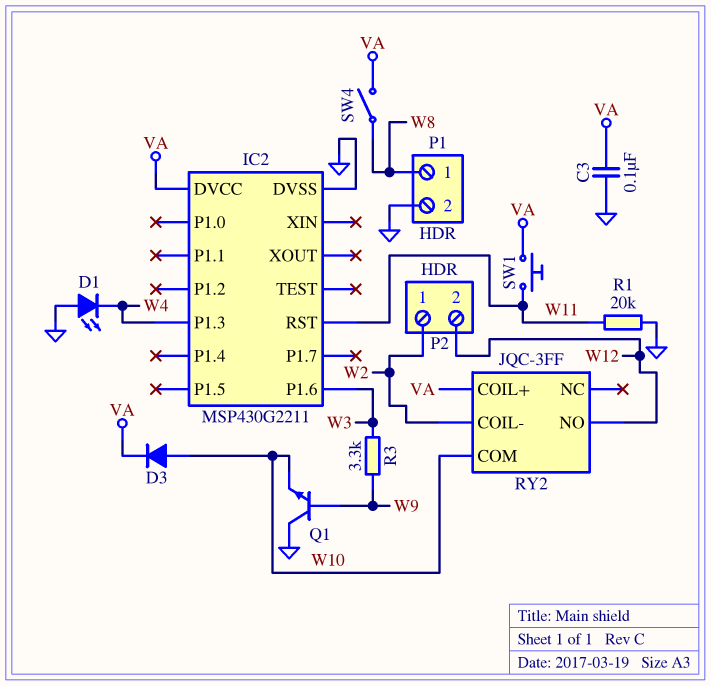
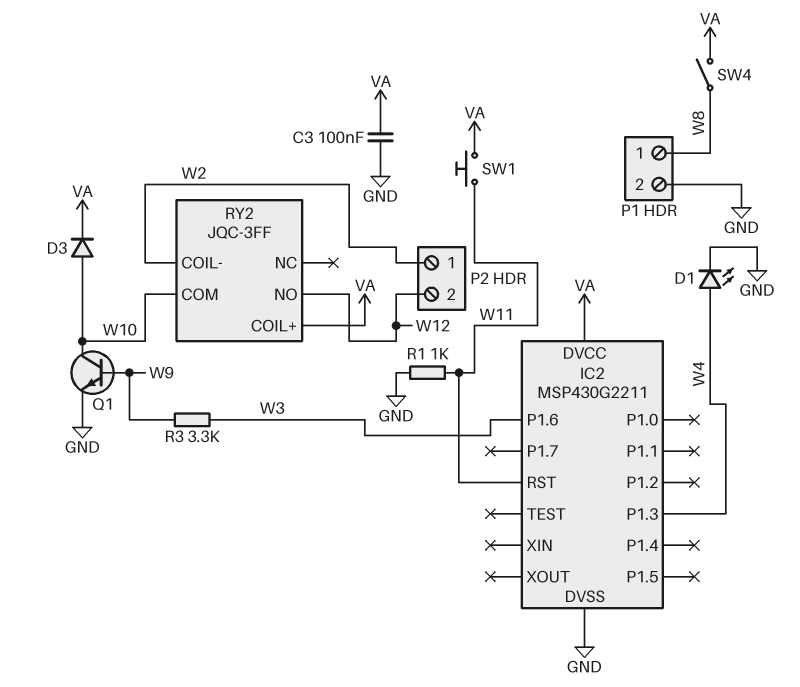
D1: LED (A GND, K W4) -> LED (A W4, K GND)
Q1: NPN (B W9, C GND, E W10) -> NPN (B W9, C W10, E GND)
R1: 20k (GND, W11) -> 1k (GND, W11)

